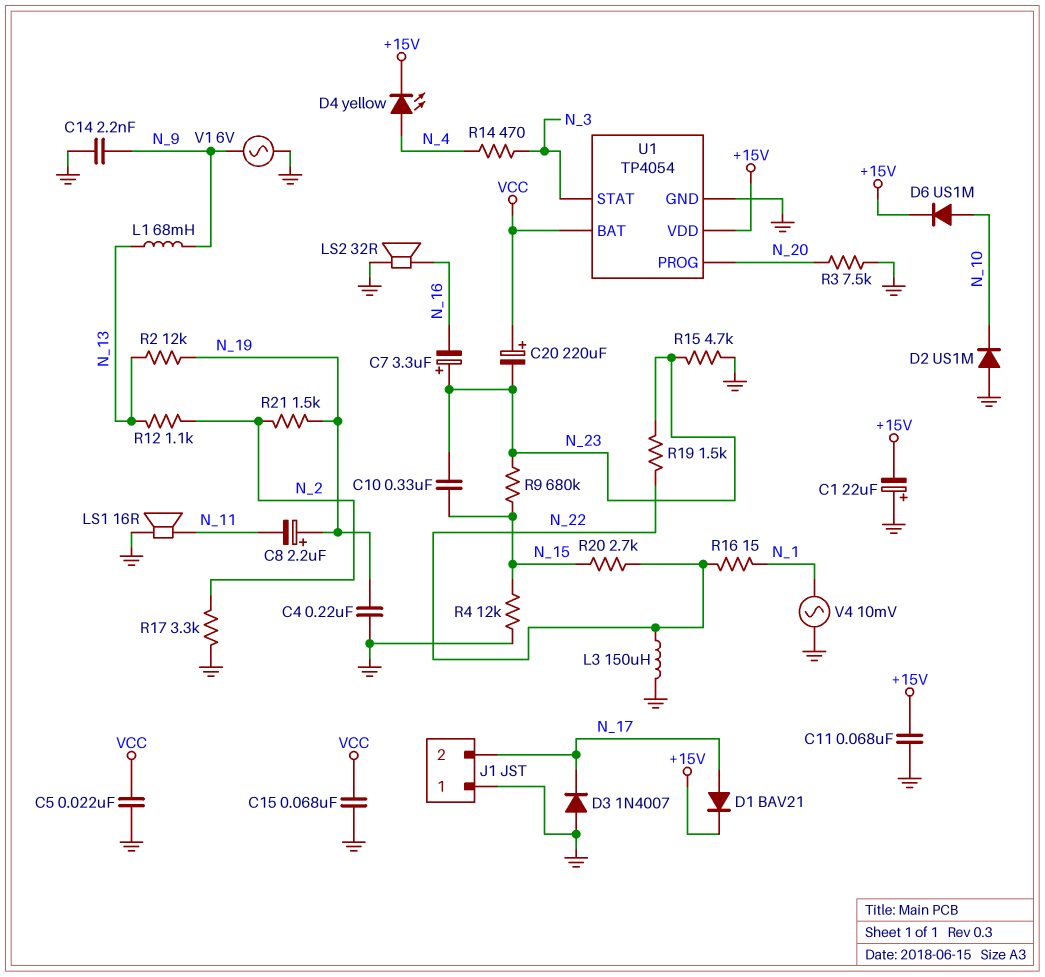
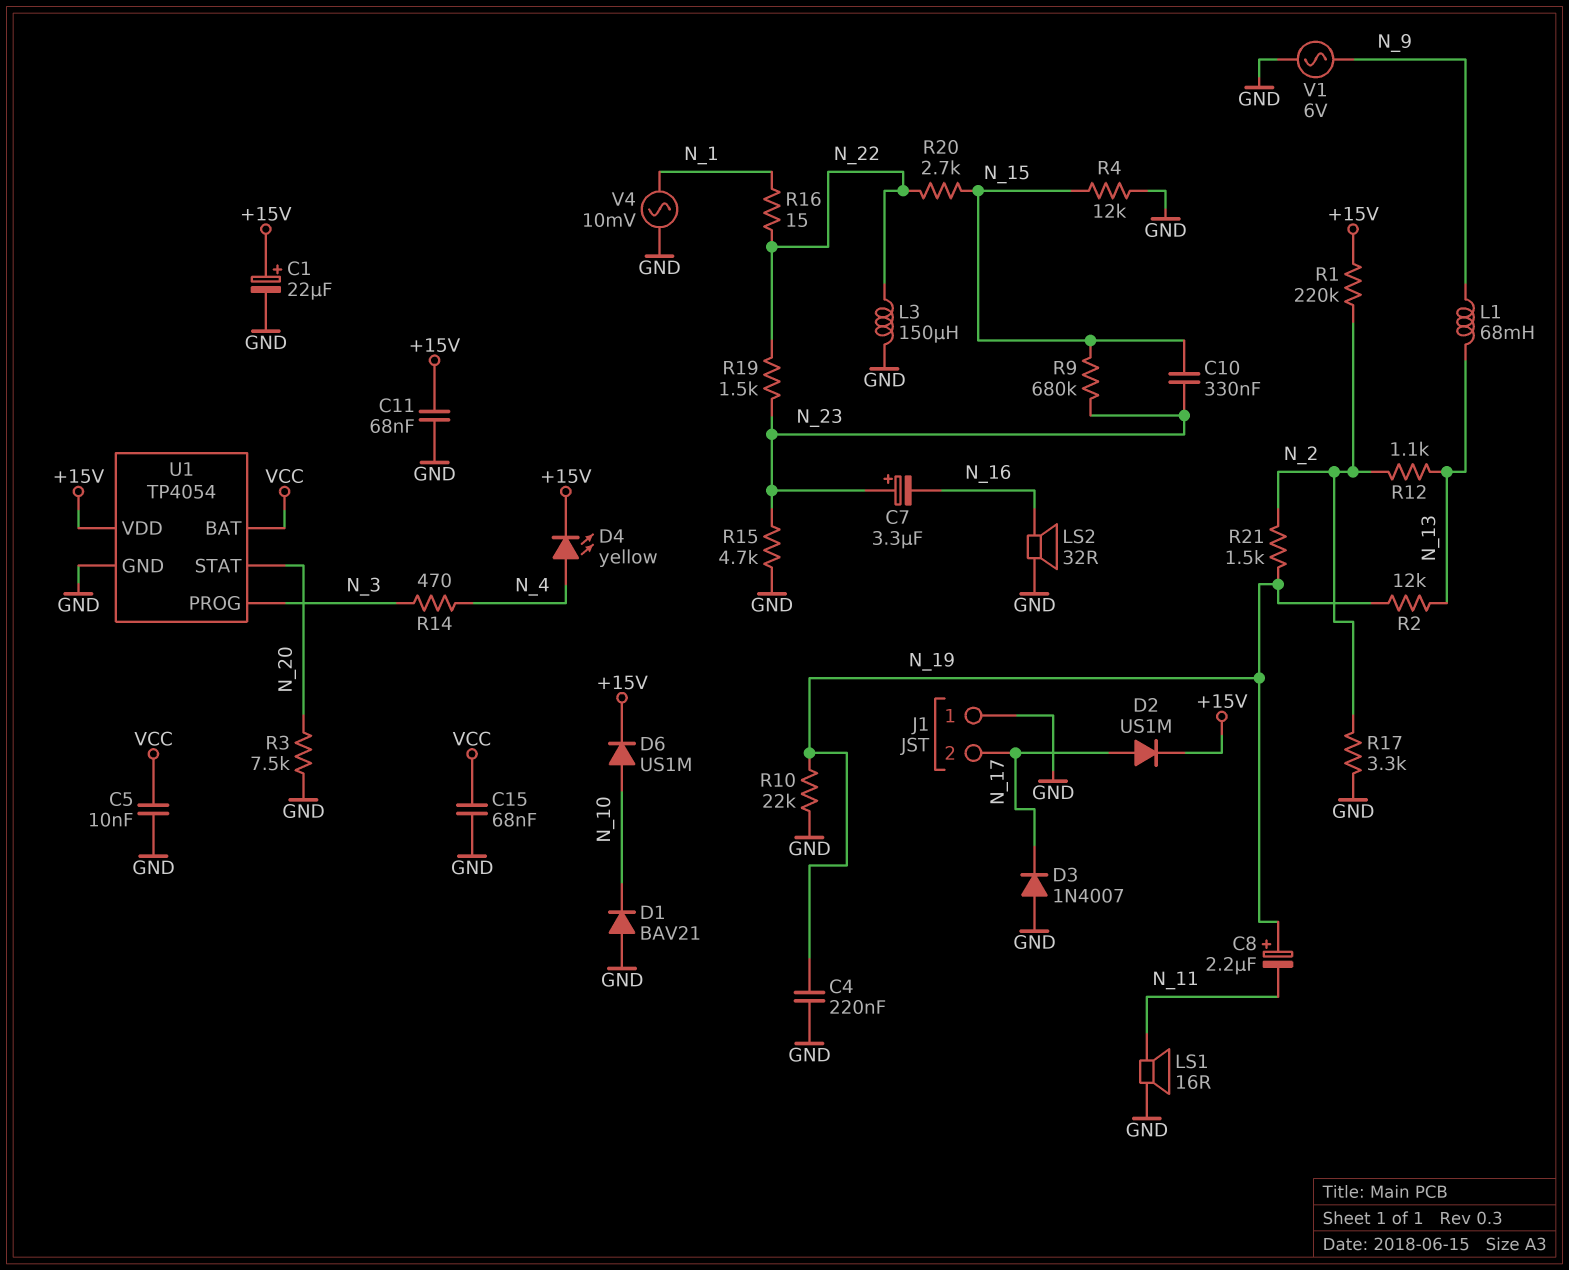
C1: 22uF (plus GND, minus +15V) -> 22uF (plus +15V, minus GND)
C5: 22nF (GND, VCC) -> 10nF (GND, VCC)
C14: 2.2nF (GND, N_9) -> none
C20: 220uF (plus VCC, minus N_23) -> none
D1: diode BAV21 (A N_17, K +15V) -> diode BAV21 (A GND, K N_10)
D2: diode US1M (A GND, K N_10) -> diode US1M (A N_17, K +15V)
R1: none -> 220k (+15V, N_2)
R10: none -> 22k (GND, N_19)
U1 pin PROG: N_20 -> N_3
U1 pin STAT: N_3 -> N_20

